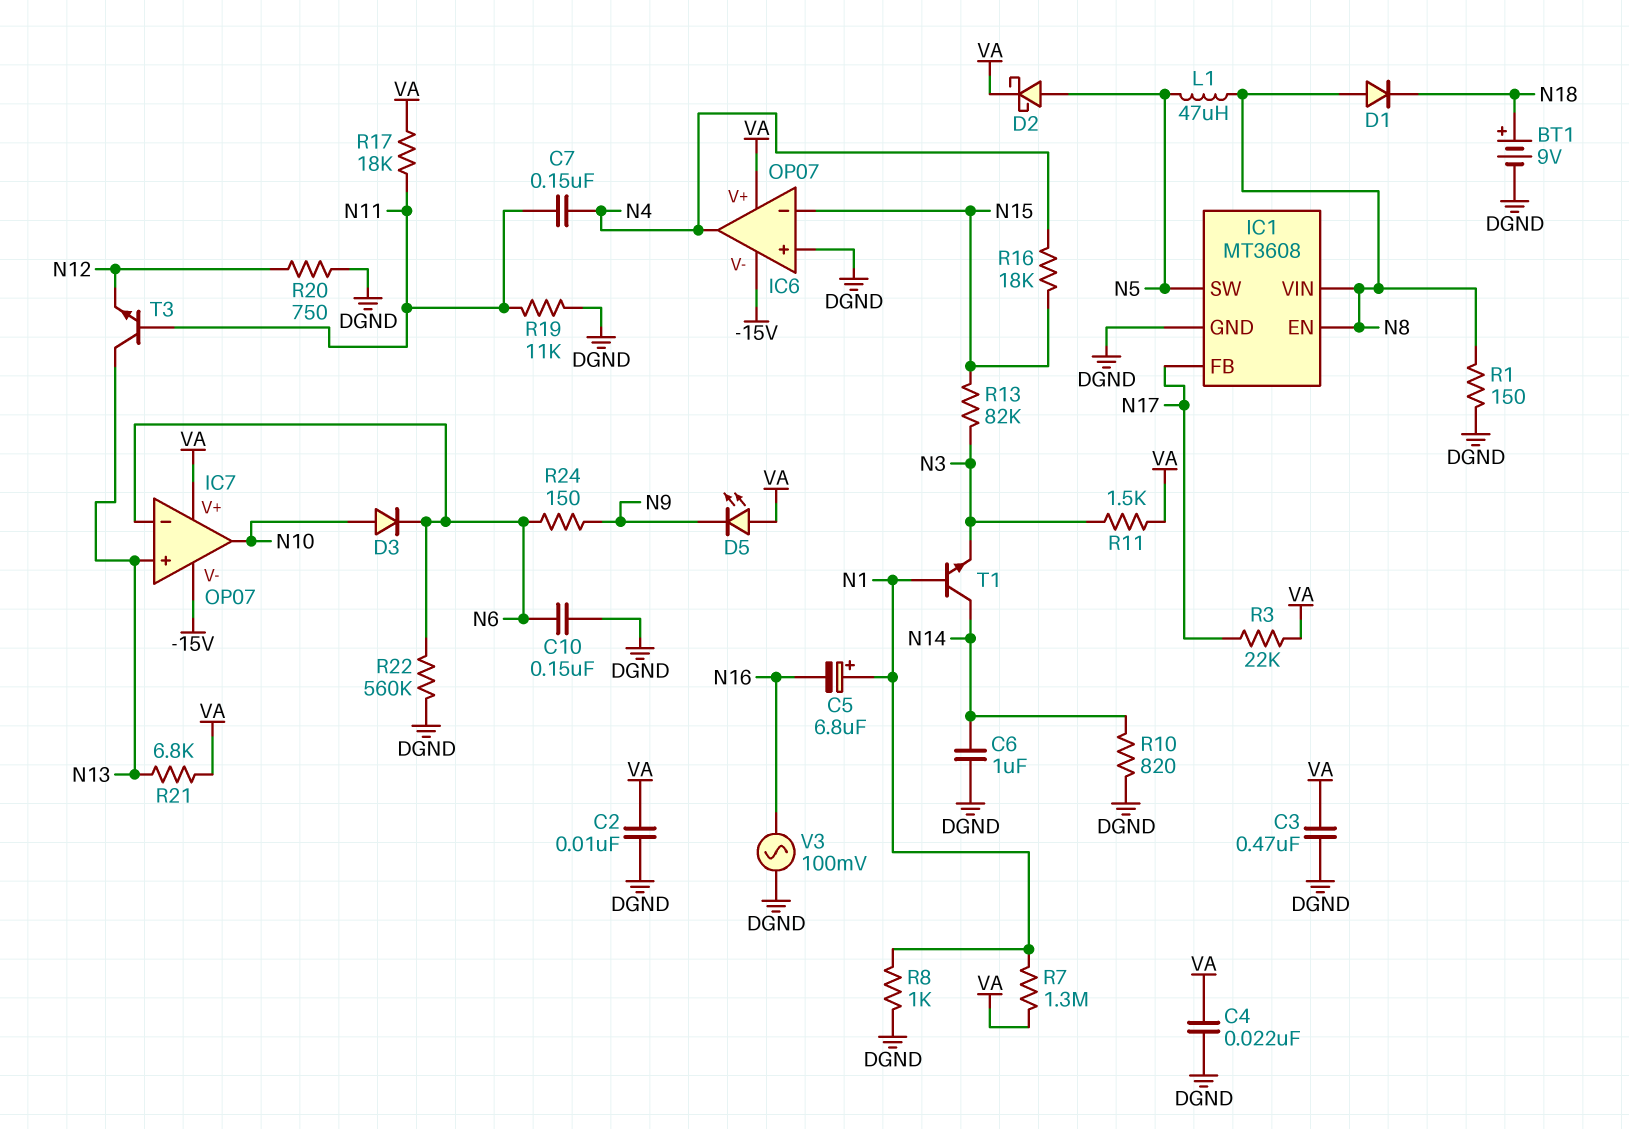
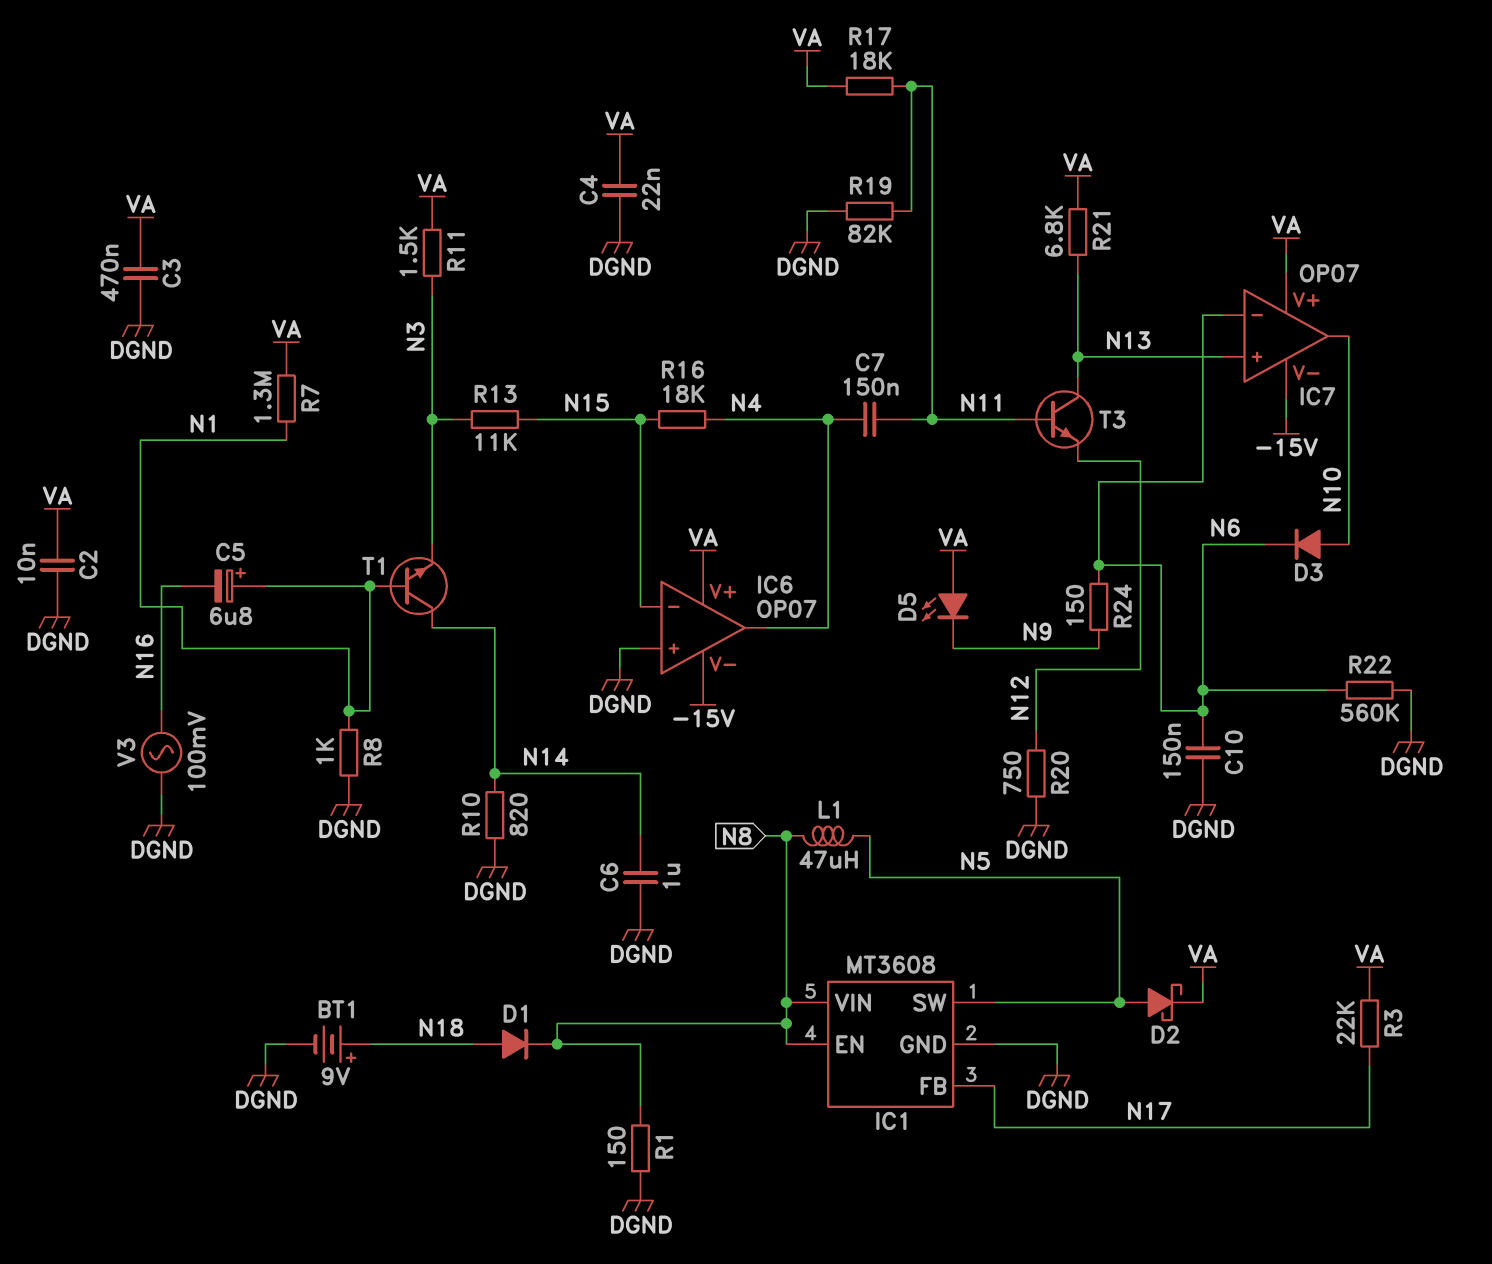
D1: diode (A N8, K N18) -> diode (A N18, K N8)
R13: 82k (N3, N15) -> 11k (N3, N15)
R19: 11k (DGND, N11) -> 82k (DGND, N11)

